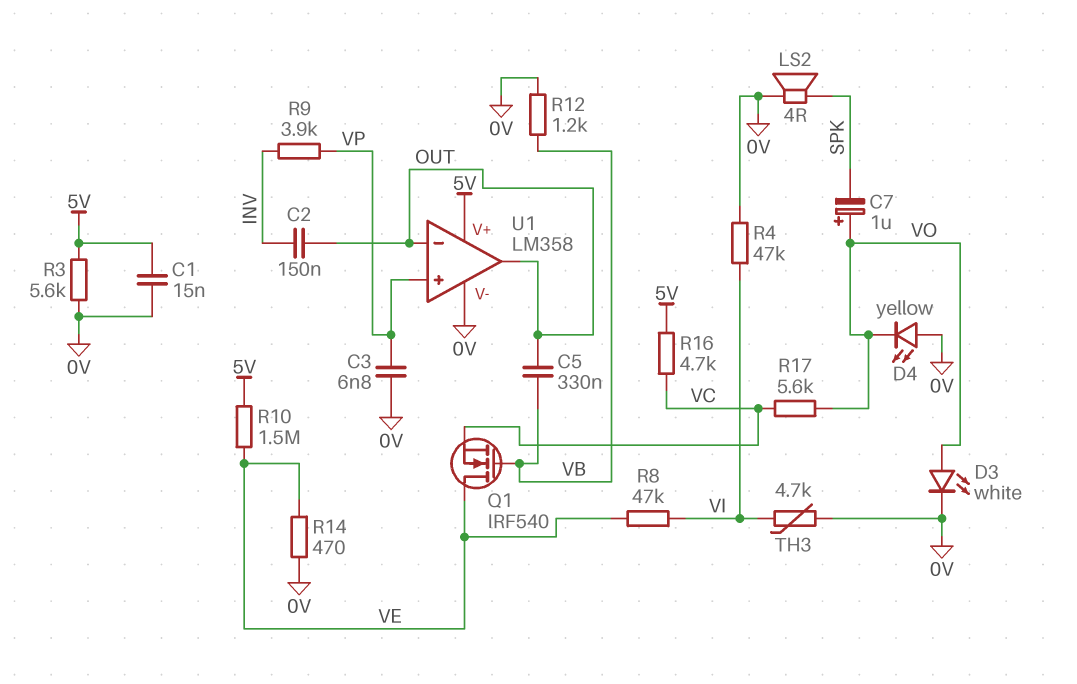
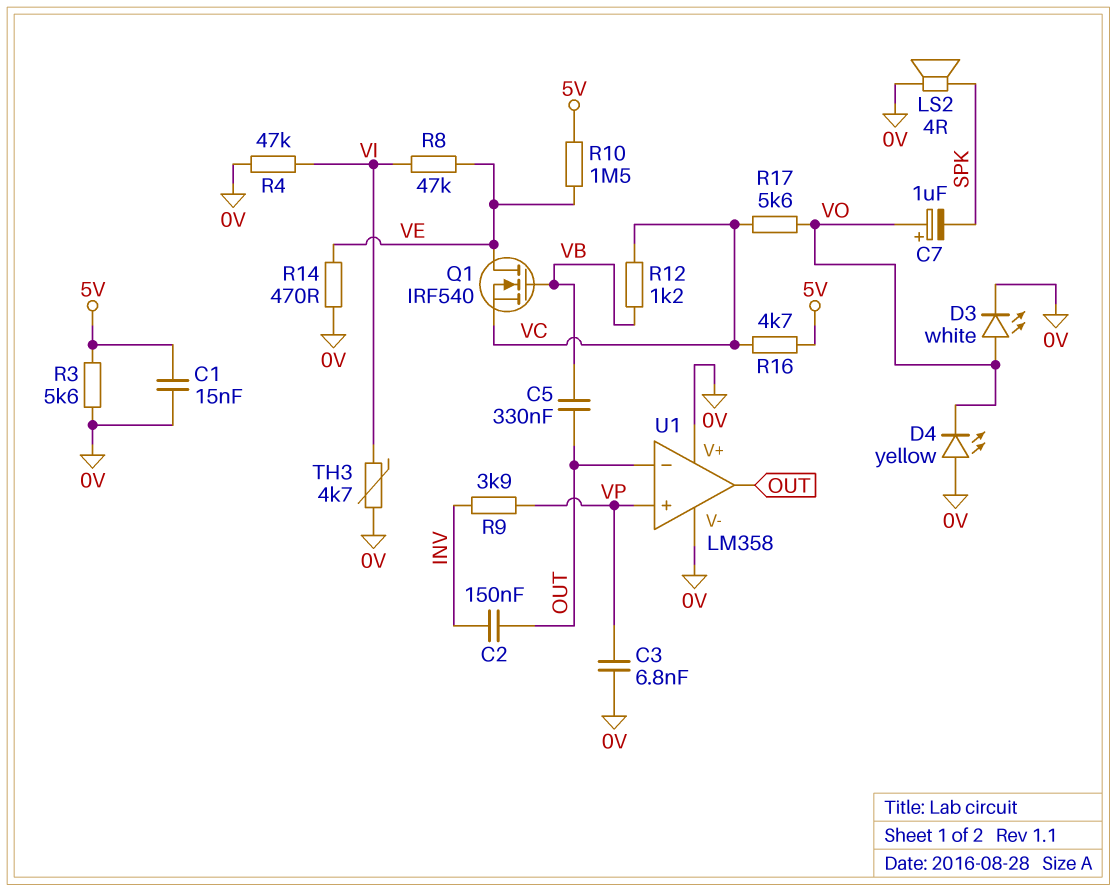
R12: 1.2k (0V, VB) -> 1.2k (VB, VC)
U1 pin V+: 5V -> 0V

